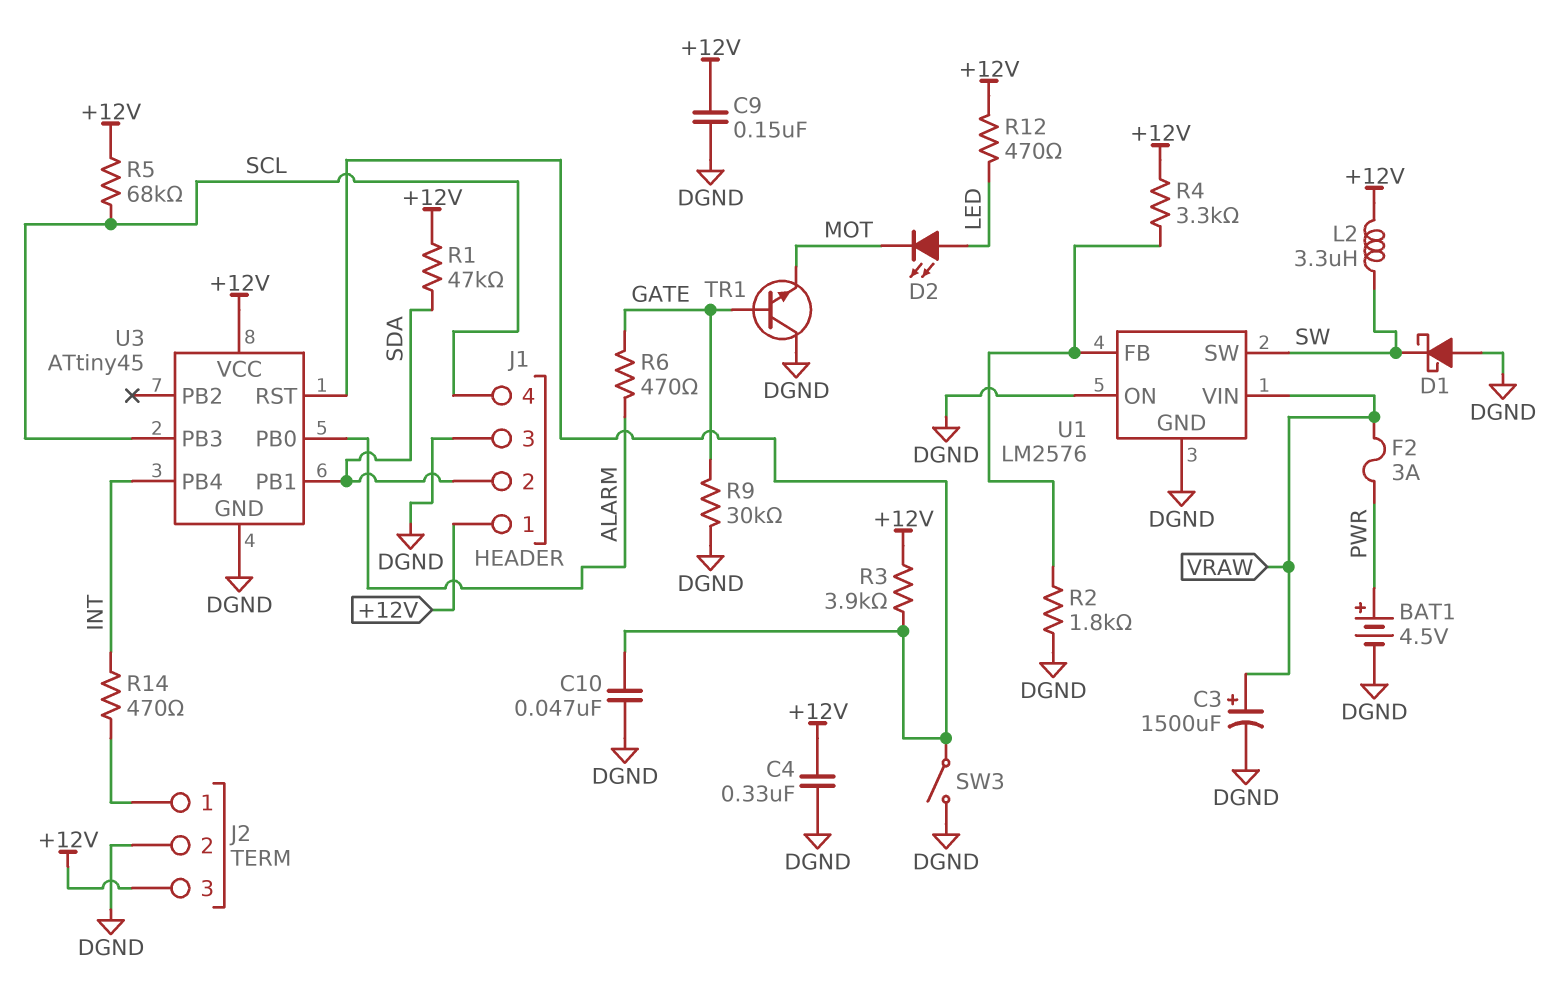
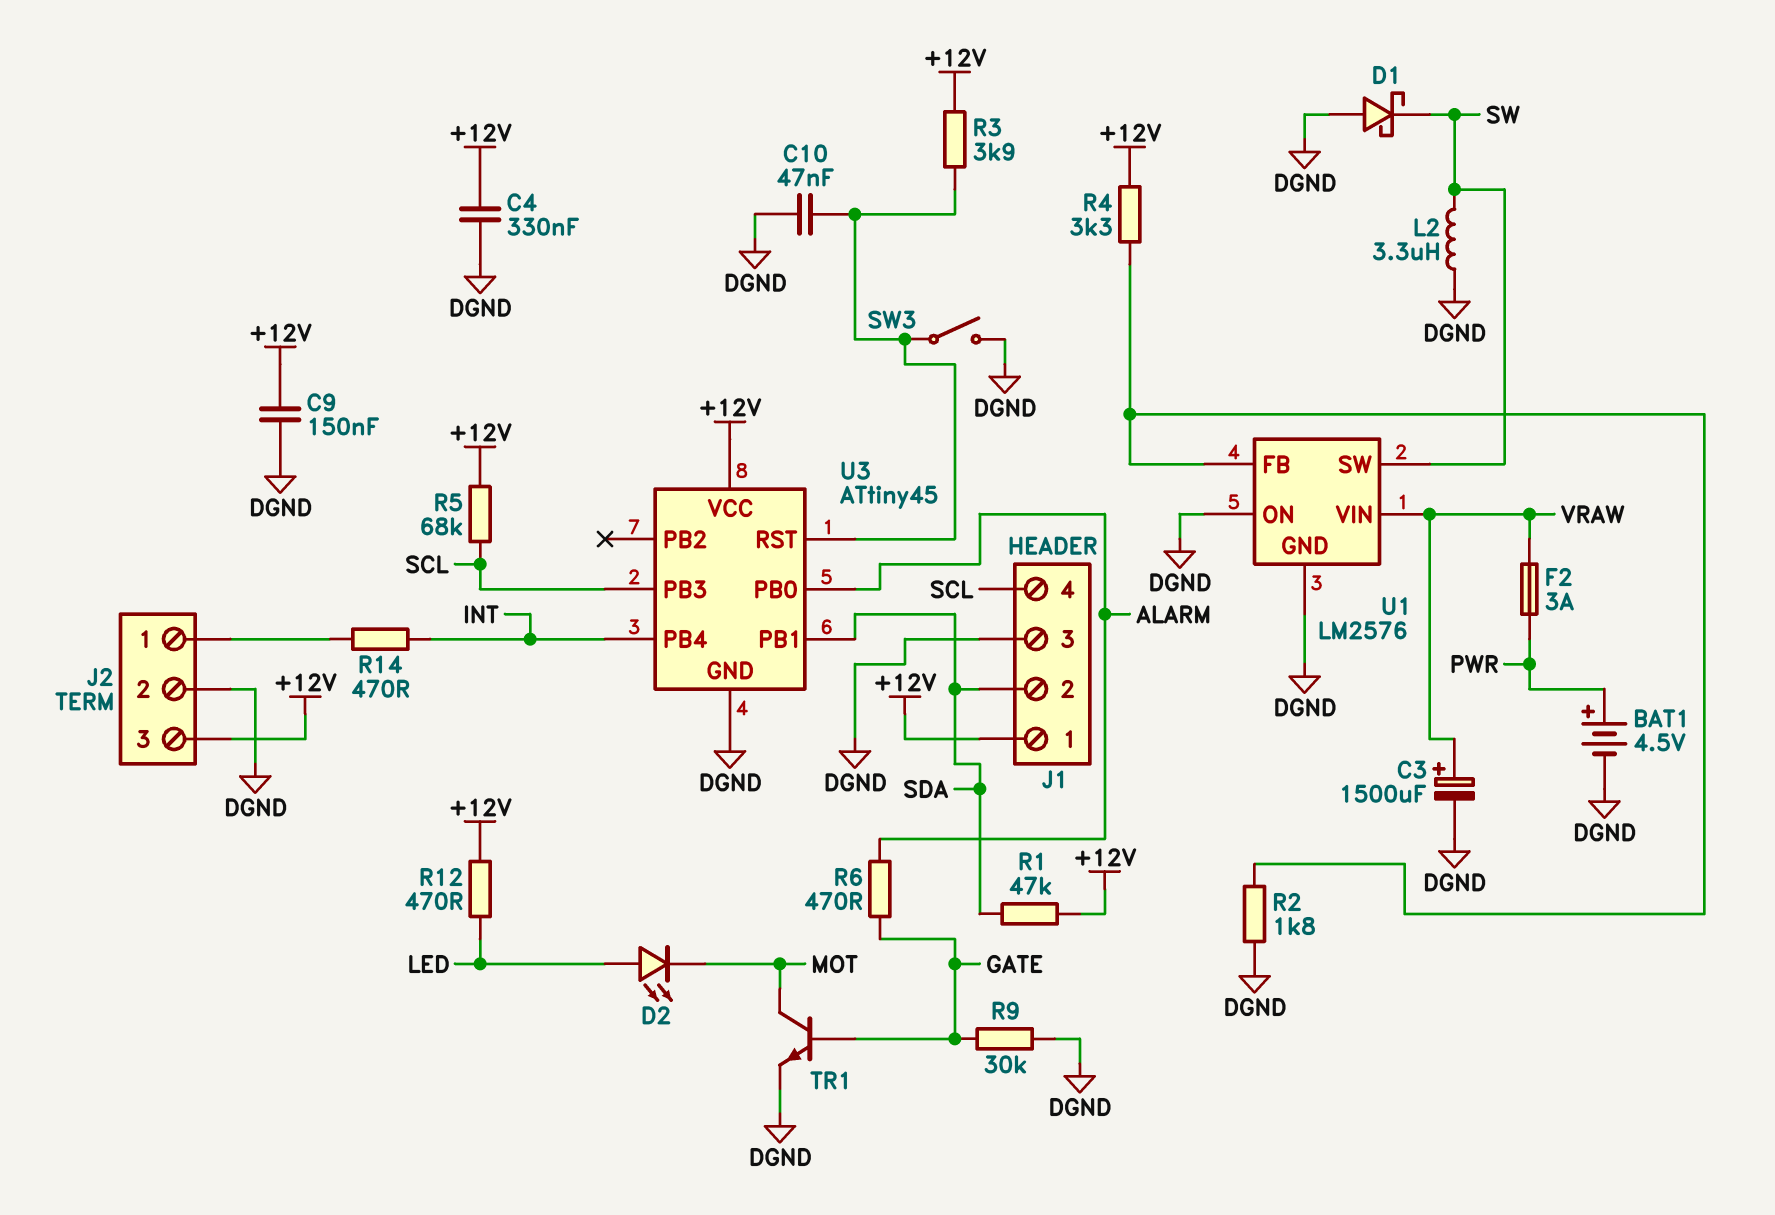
L2: 3.3uH (+12V, SW) -> 3.3uH (DGND, SW)
TR1: NPN (B GATE, C DGND, E MOT) -> NPN (B GATE, C MOT, E DGND)

